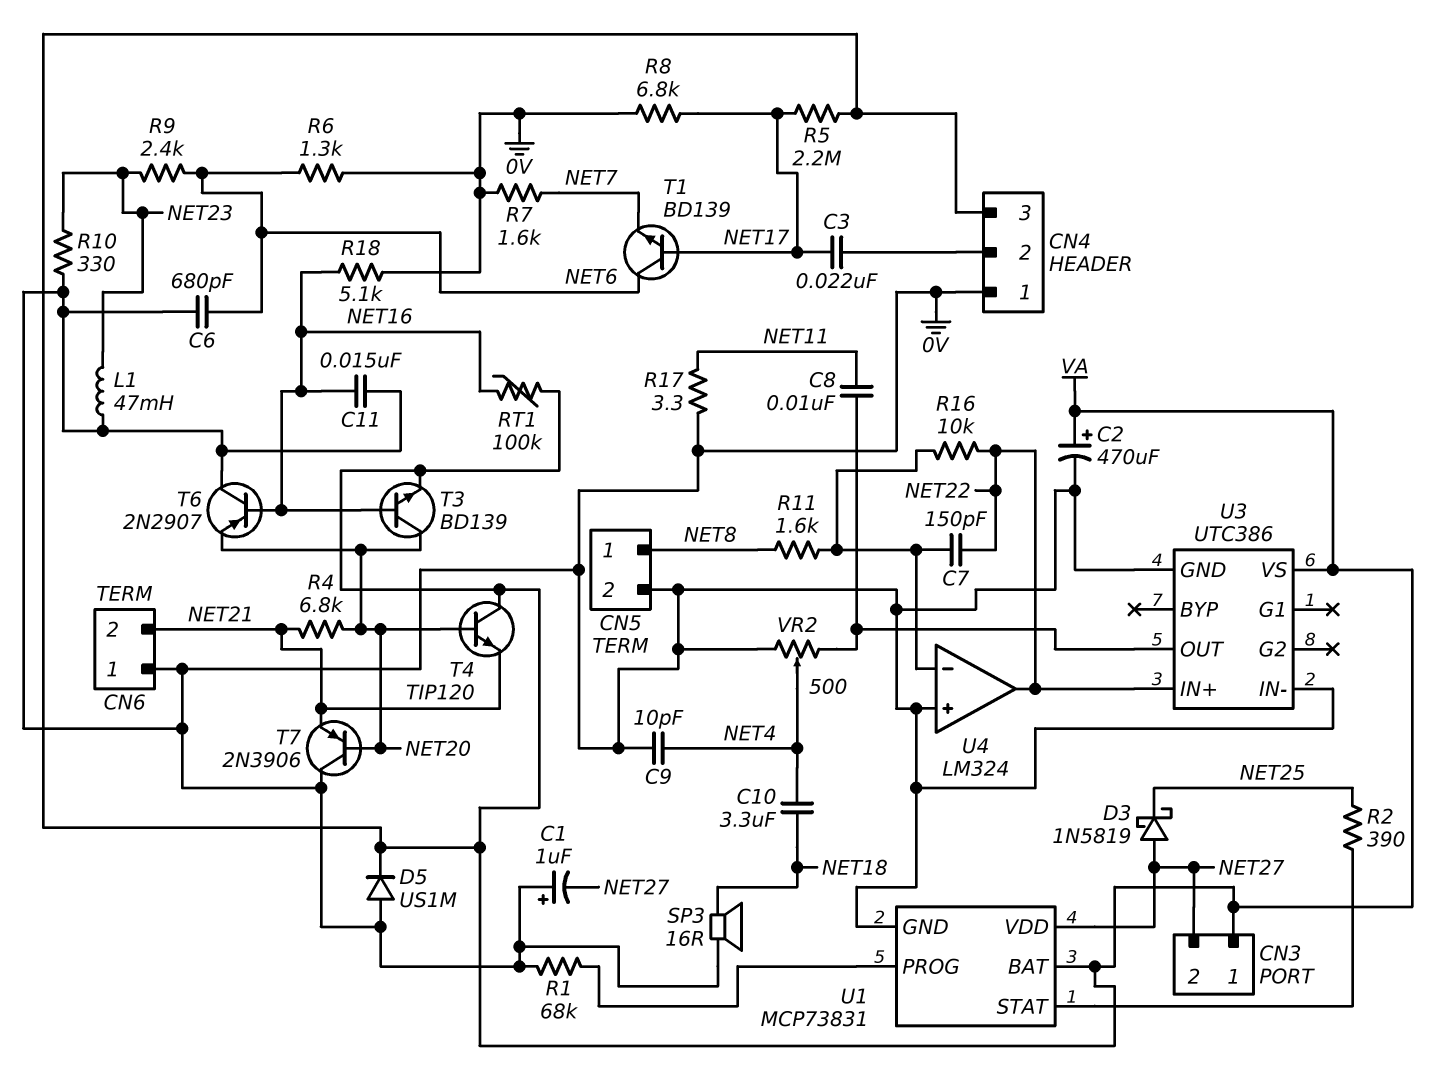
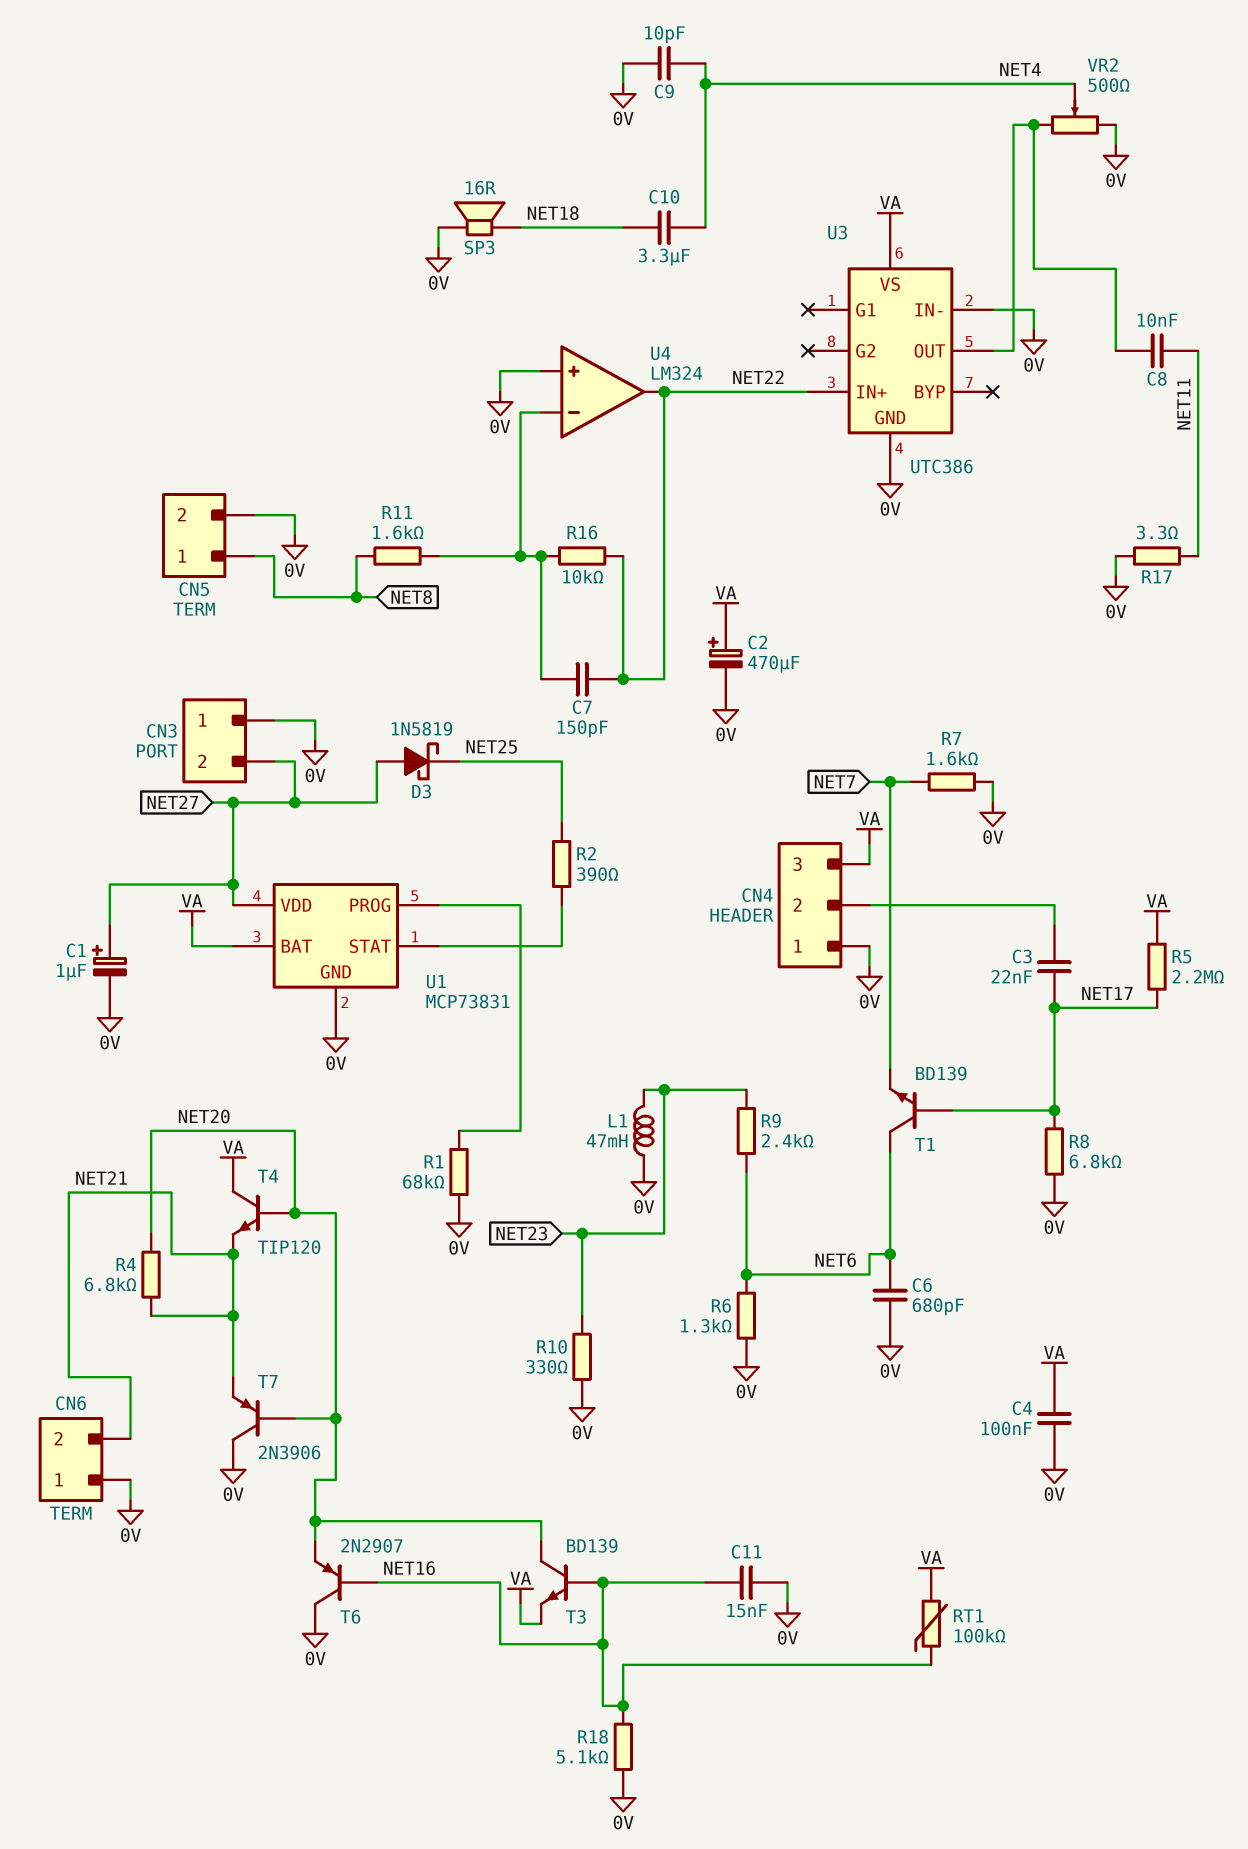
C1: 1uF (plus 0V, minus NET27) -> 1uF (plus NET27, minus 0V)
C4: none -> 100nF (0V, VA)
CN3 pin 1: VA -> 0V
D5: diode US1M (A 0V, K VA) -> none

